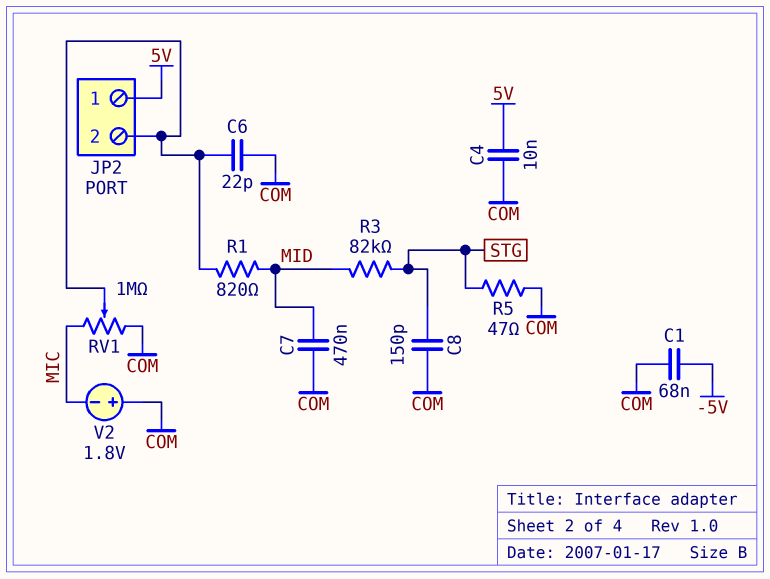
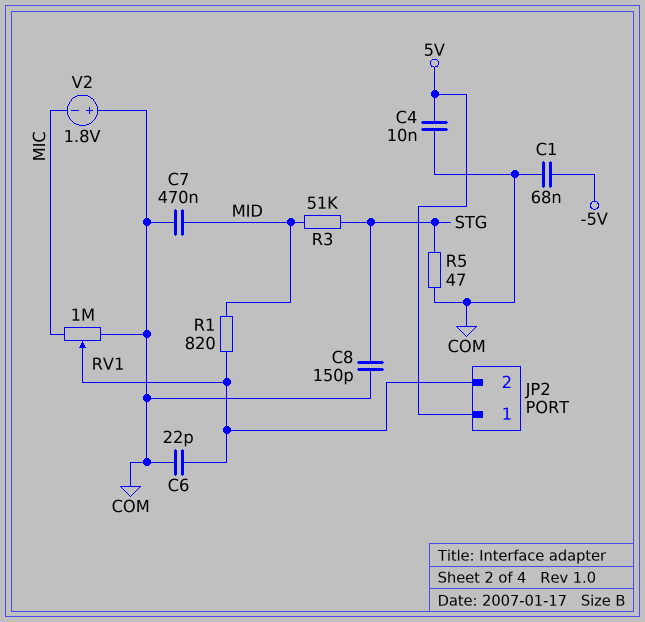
R3: 82k (MID, STG) -> 51k (MID, STG)

